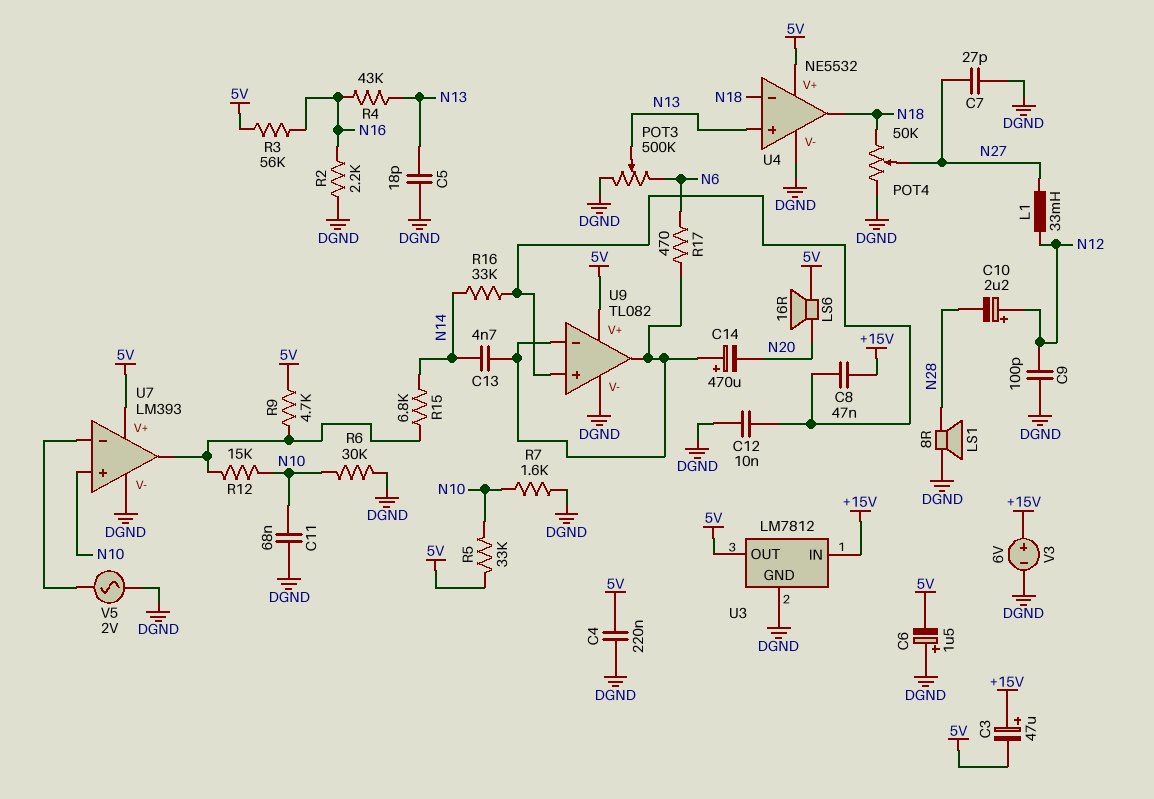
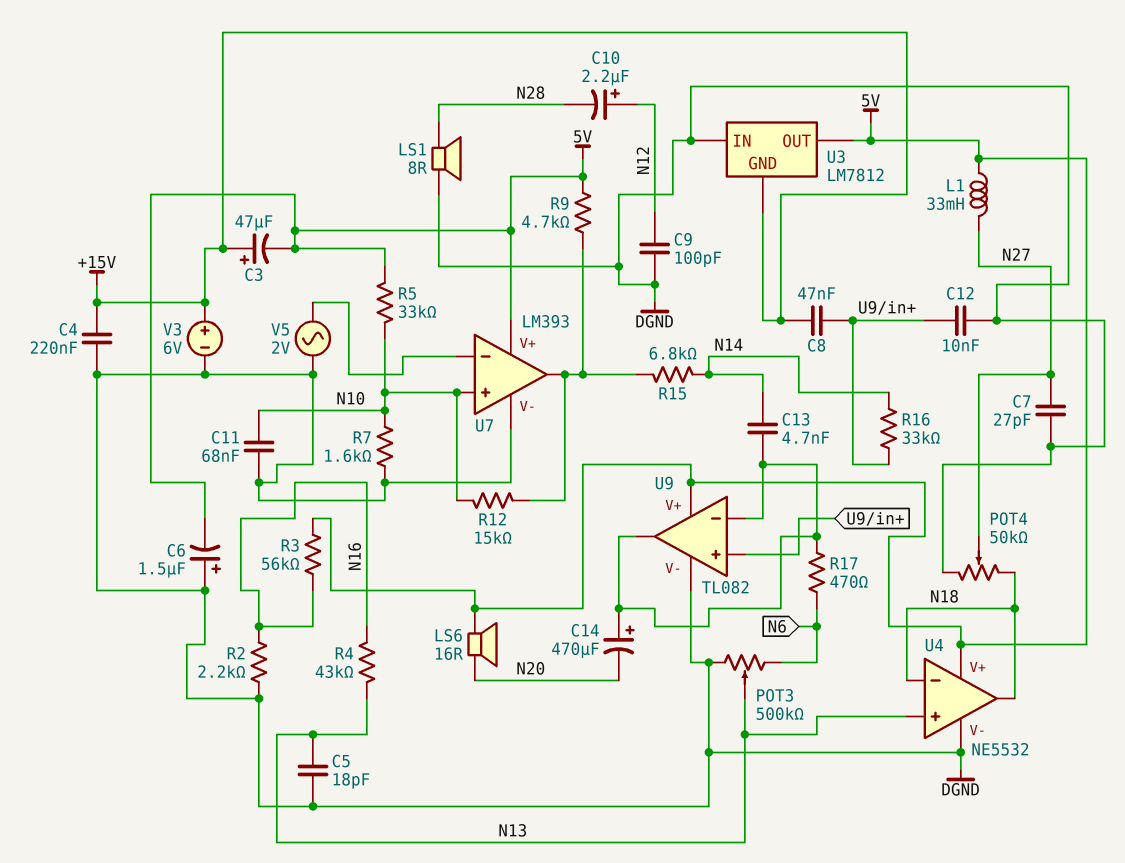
C4: 220nF (5V, DGND) -> 220nF (+15V, DGND)
L1: 33mH (N12, N27) -> 33mH (5V, N27)
R6: 30k (DGND, N10) -> none
U3 pin GND: DGND -> +15V
U3 pin IN: +15V -> DGND

